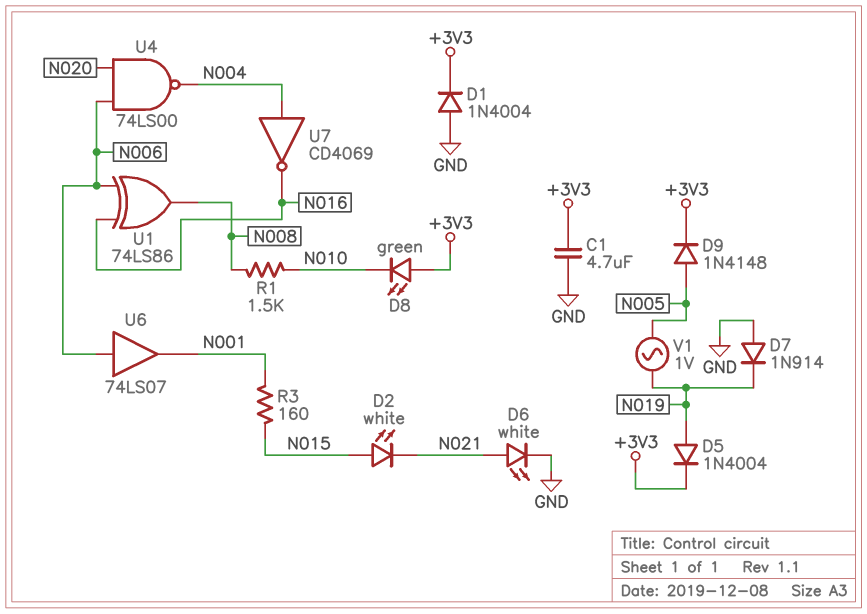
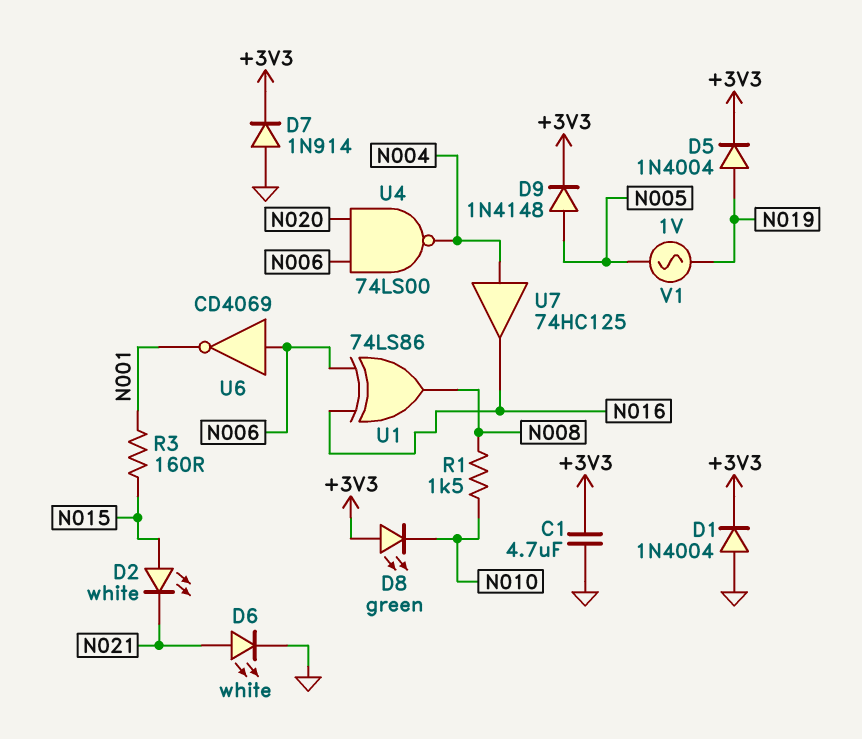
D7: diode 1N914 (A GND, K N019) -> diode 1N914 (A GND, K +3V3)
U6: buffer 74LS07 (in N006, out N001) -> NOT CD4069 (in N006, out N001)
U7: NOT CD4069 (in N004, out N016) -> buffer 74HC125 (in N004, out N016)

